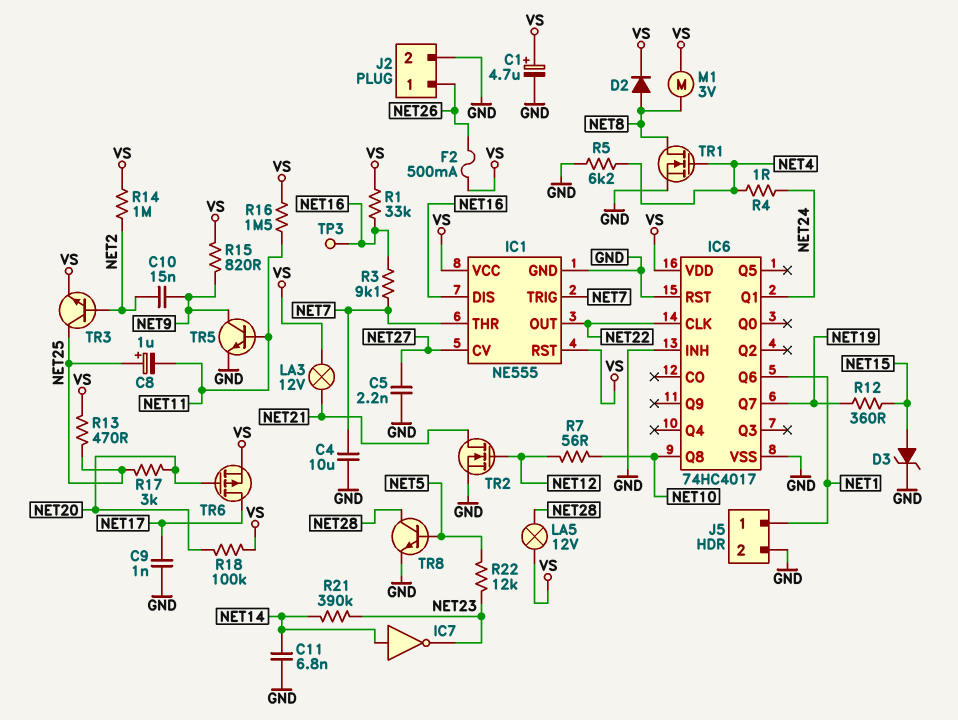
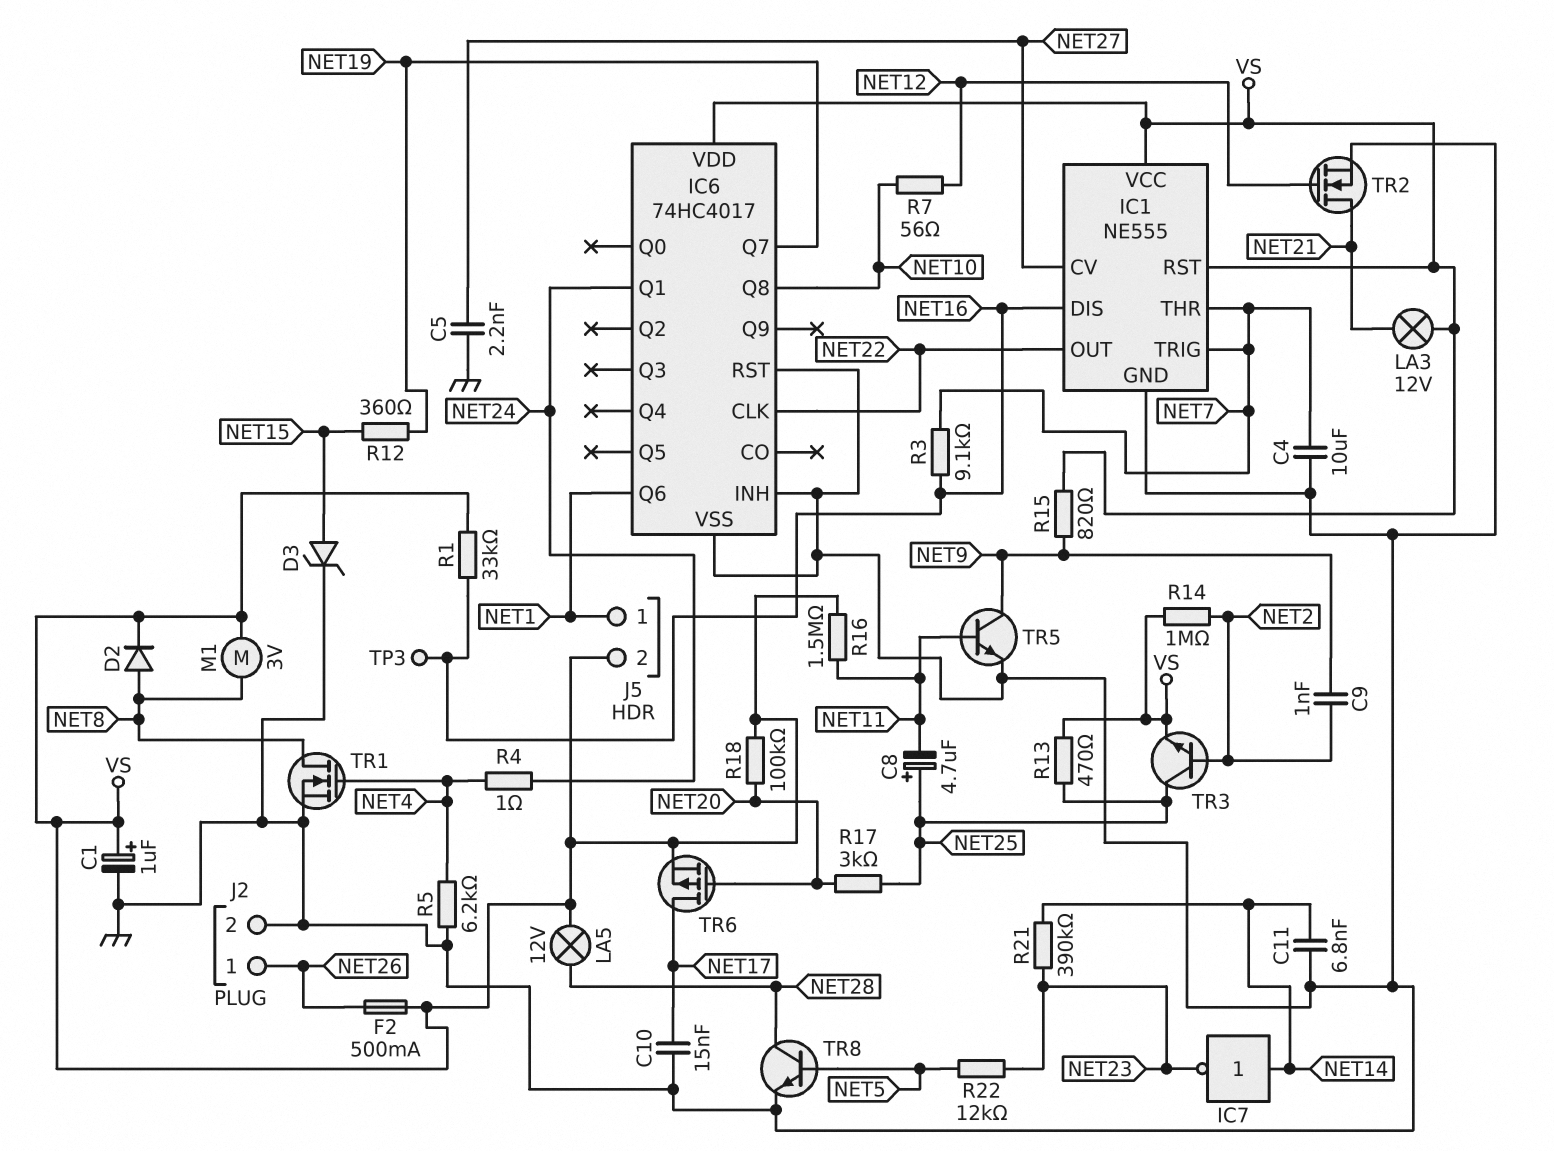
C1: 4.7uF (plus VS, minus GND) -> 1uF (plus VS, minus GND)
C8: 1uF (plus NET25, minus NET11) -> 4.7uF (plus NET25, minus NET11)
C9: 1nF (GND, NET17) -> 1nF (NET2, NET9)
C10: 15nF (NET2, NET9) -> 15nF (GND, NET17)
J5 pin 2: GND -> VS

